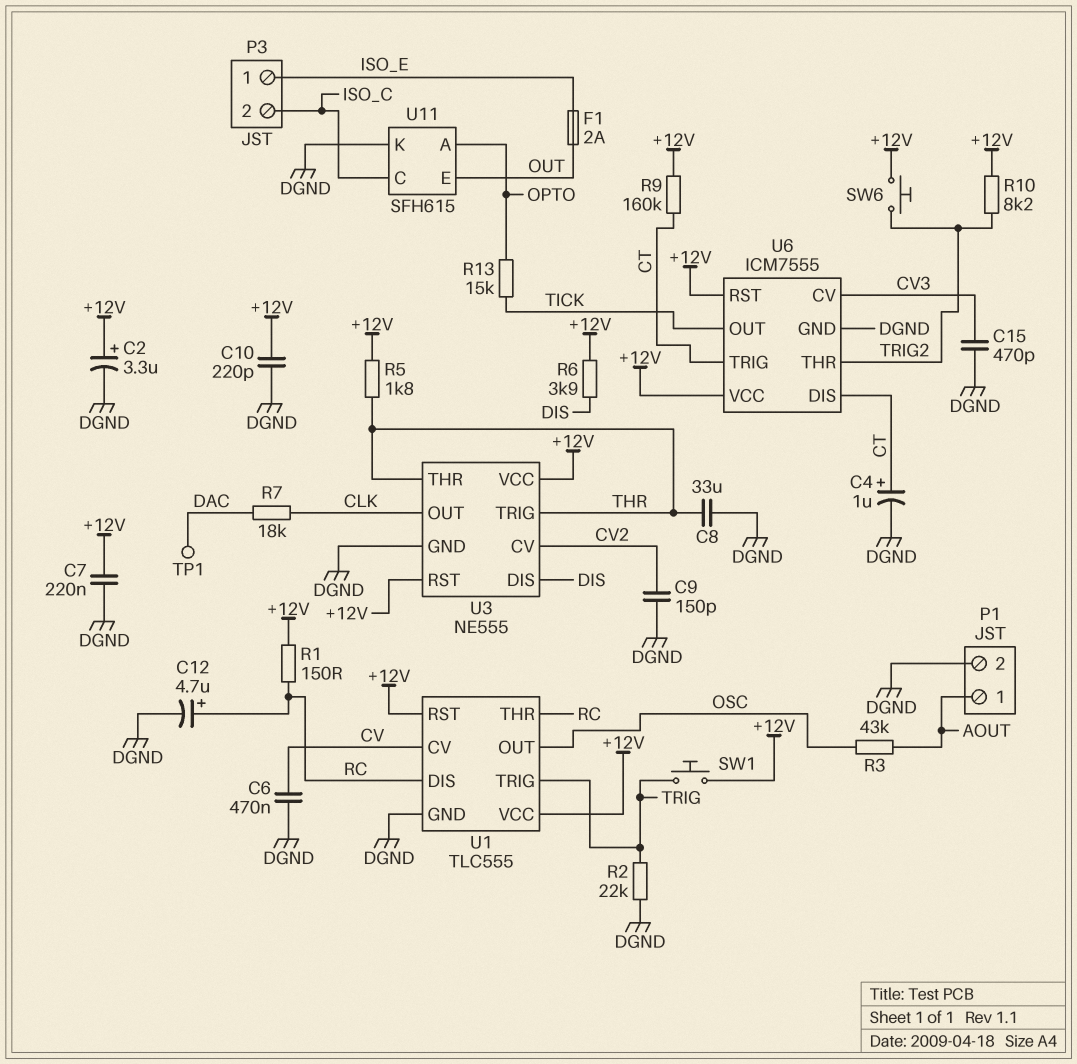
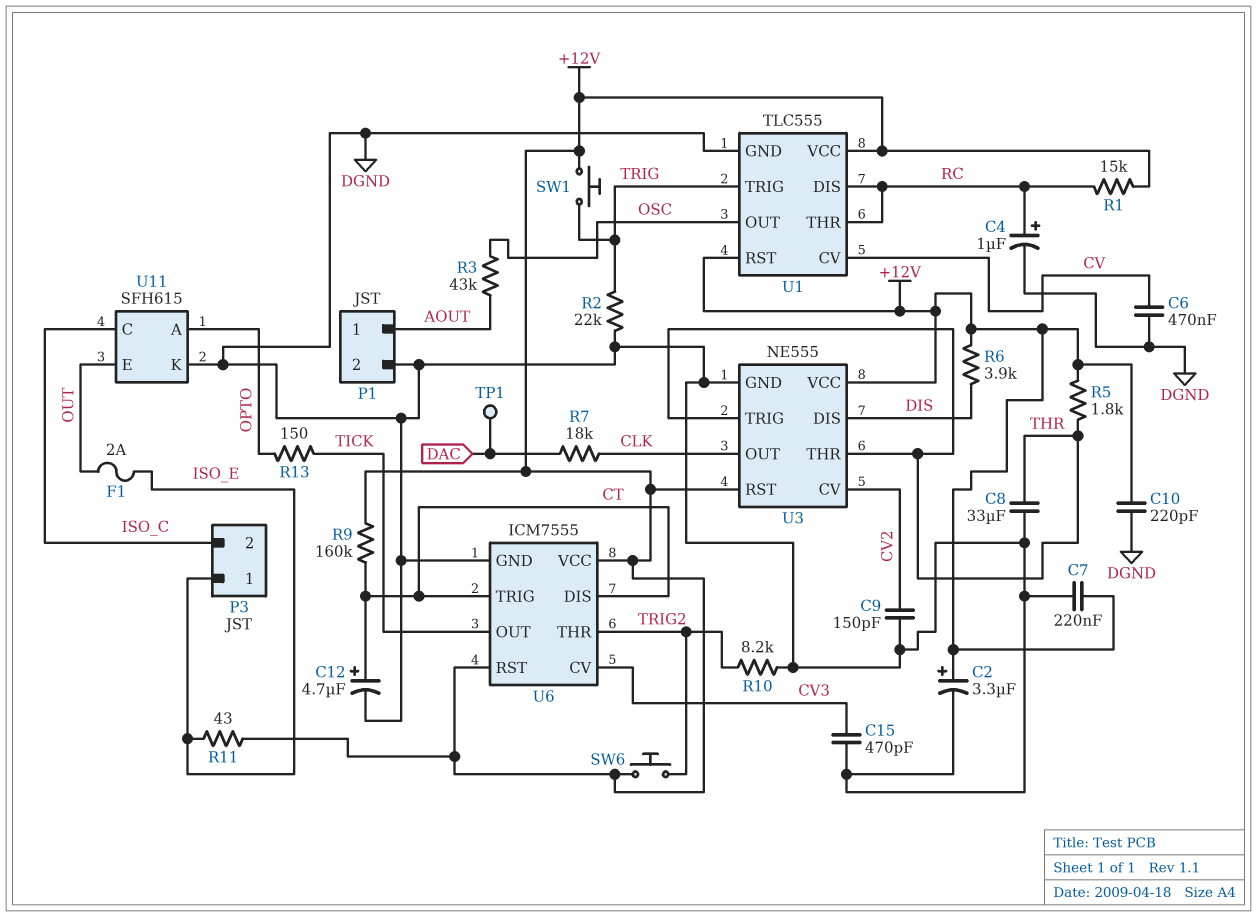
C4: 1uF (plus CT, minus DGND) -> 1uF (plus RC, minus DGND)
C12: 4.7uF (plus RC, minus DGND) -> 4.7uF (plus CT, minus DGND)
R1: 150 (+12V, RC) -> 15k (+12V, RC)
R10: 8.2k (+12V, TRIG2) -> 8.2k (DGND, TRIG2)
R11: none -> 43 (+12V, ISO_E)
R13: 15k (OPTO, TICK) -> 150 (OPTO, TICK)

